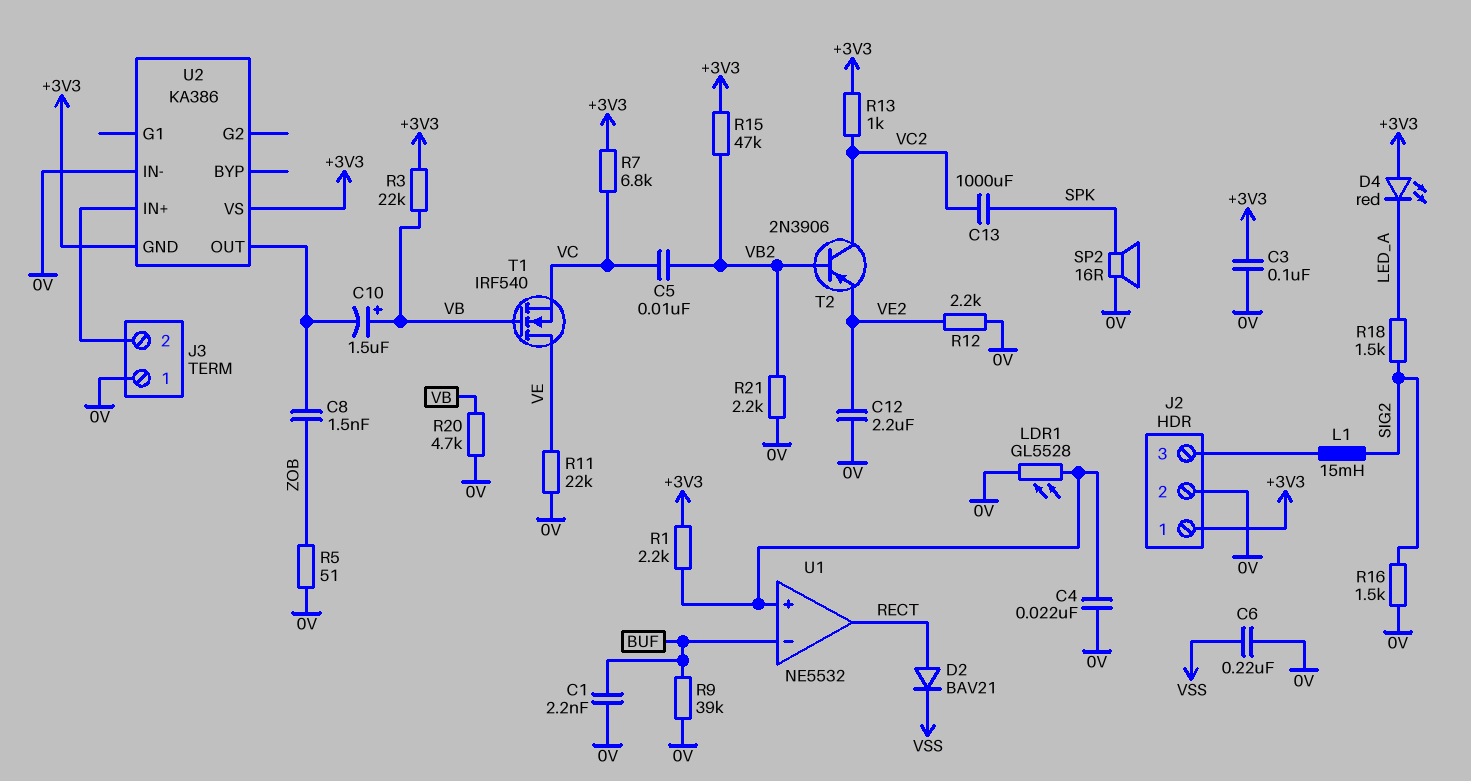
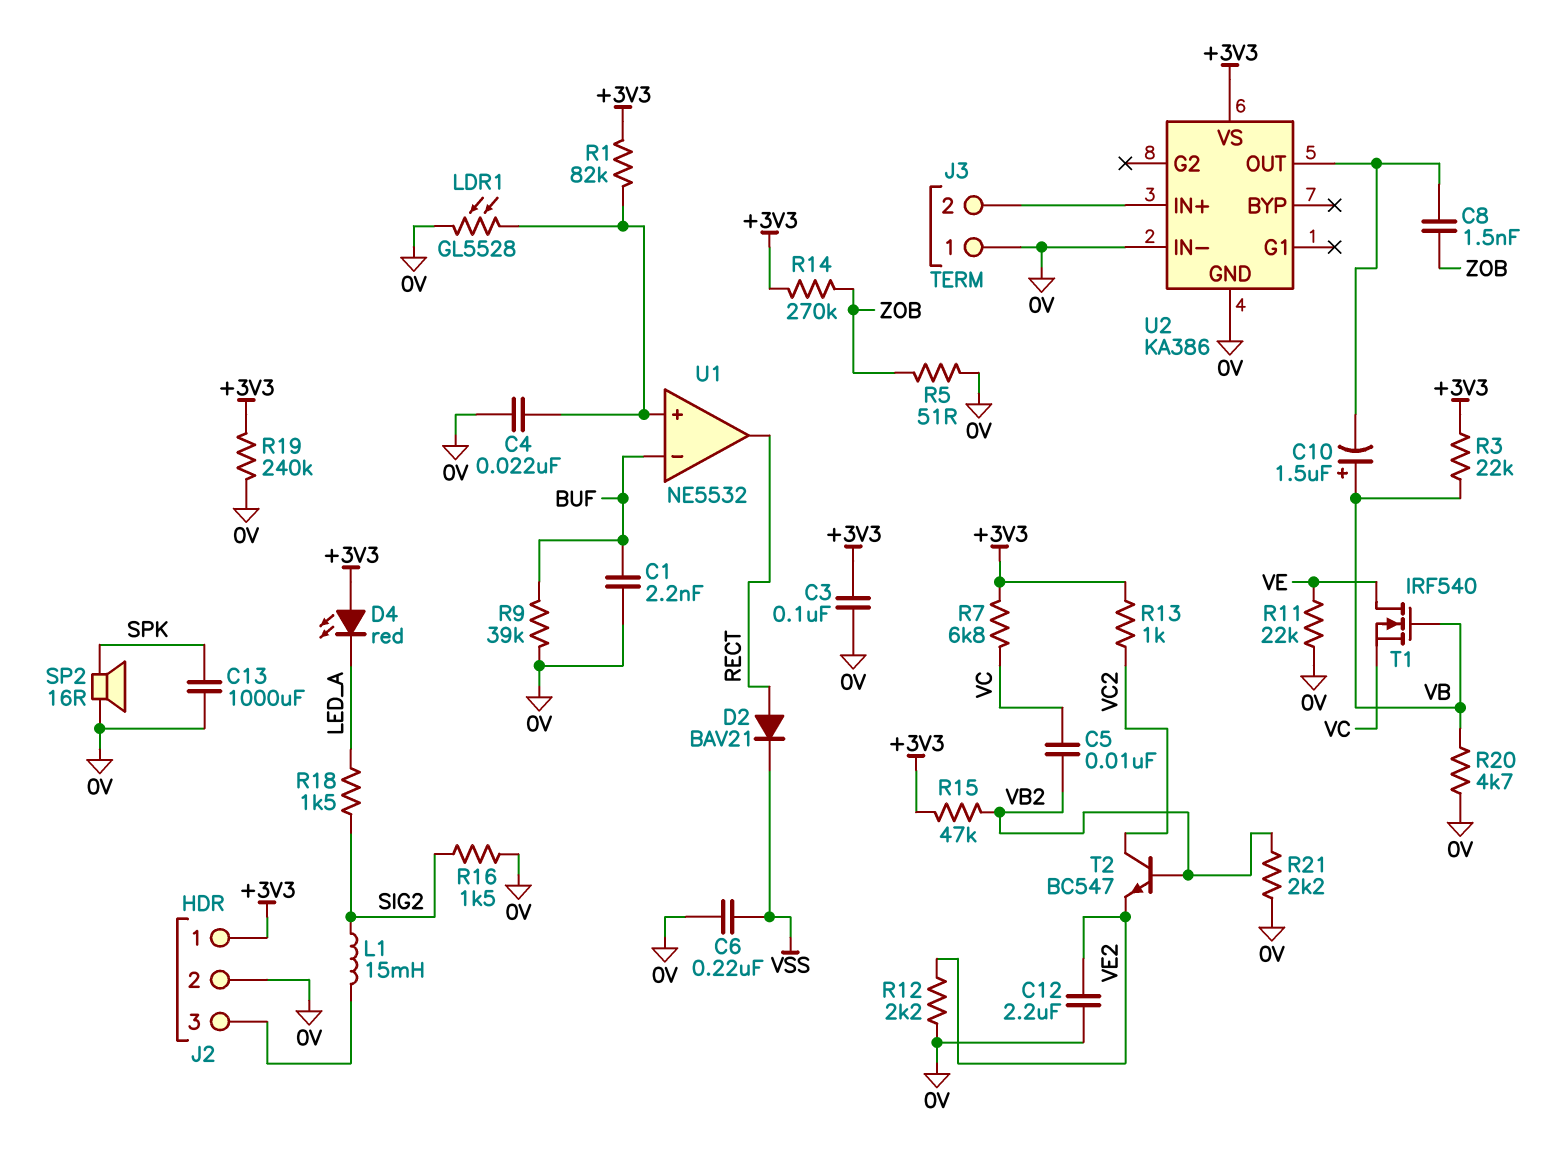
C13: 1000uF (SPK, VC2) -> 1000uF (0V, SPK)
R1: 2.2k (+3V3, U1/in+) -> 82k (+3V3, U1/in+)
R14: none -> 270k (+3V3, ZOB)
R19: none -> 240k (+3V3, 0V)
T2: PNP 2N3906 (B VB2, C VC2, E VE2) -> NPN BC547 (B VB2, C VC2, E VE2)
U2 pin GND: +3V3 -> 0V

